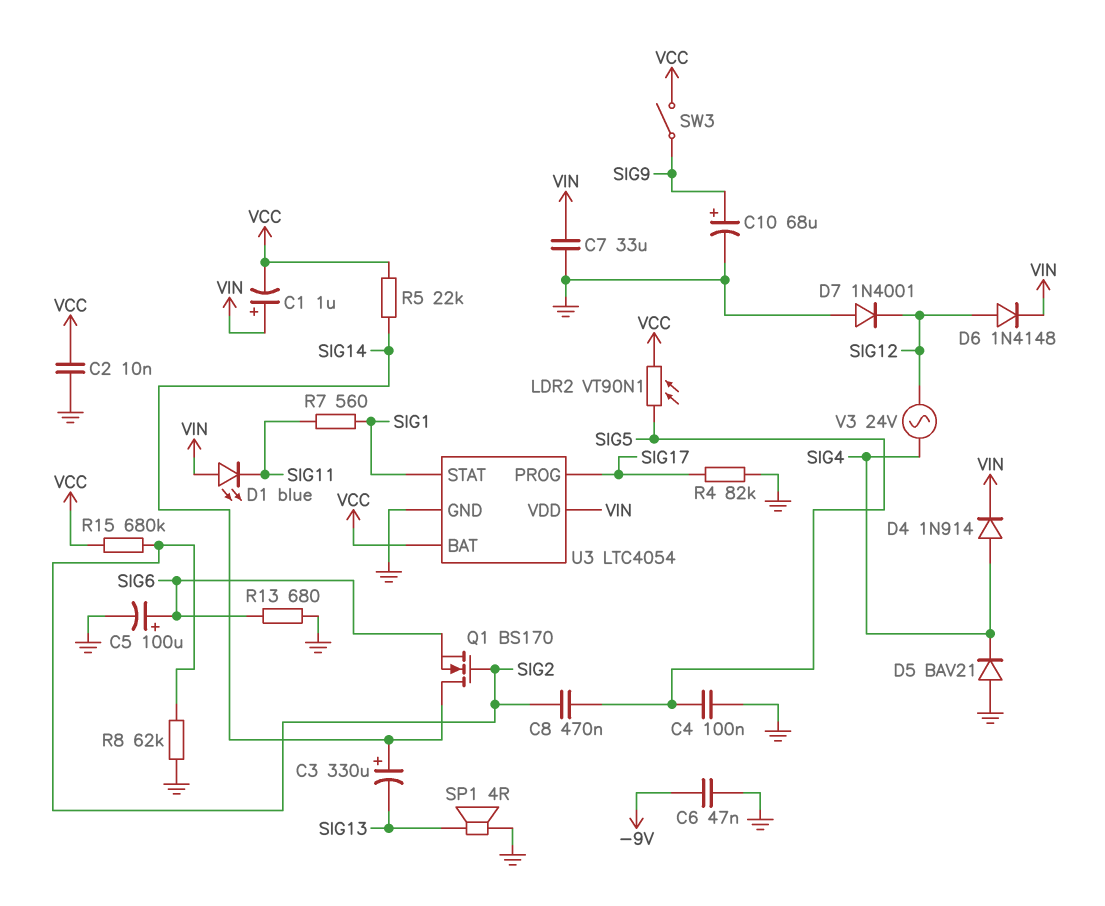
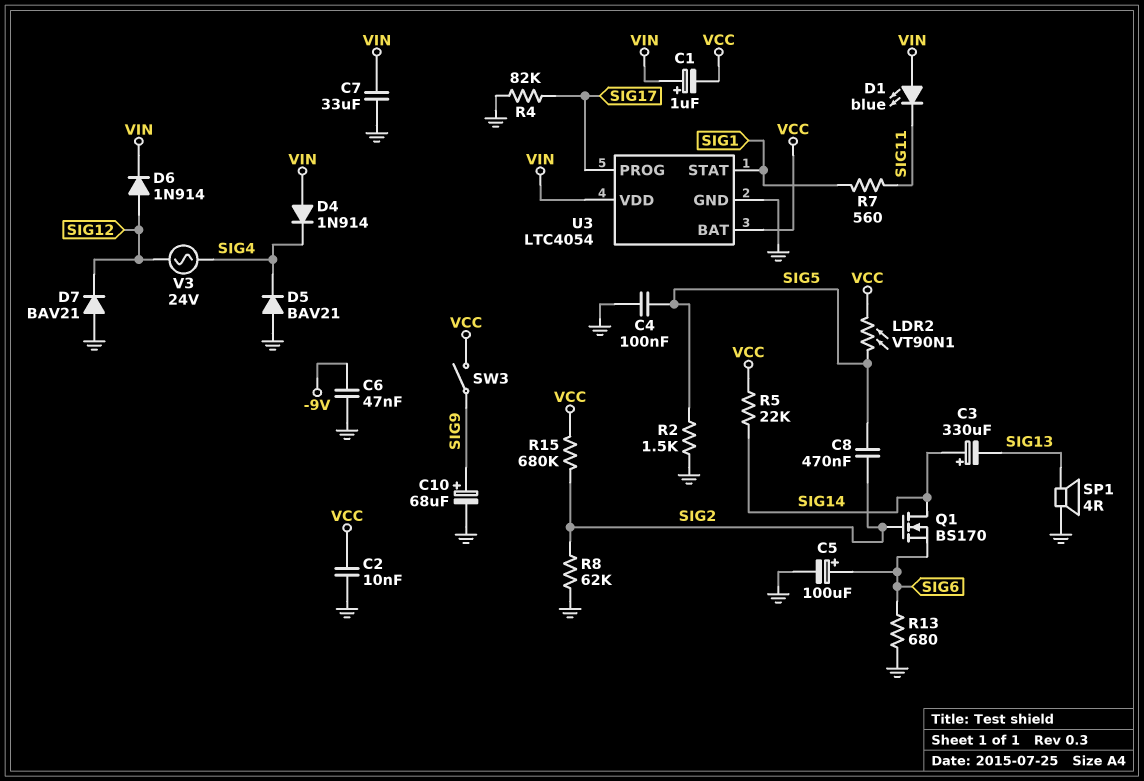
D4: diode 1N914 (A SIG4, K VIN) -> diode 1N914 (A VIN, K SIG4)
D6: diode 1N4148 (A SIG12, K VIN) -> diode 1N914 (A SIG12, K VIN)
D7: diode 1N4001 (A GND, K SIG12) -> diode BAV21 (A GND, K SIG12)
R2: none -> 1.5k (GND, SIG5)

